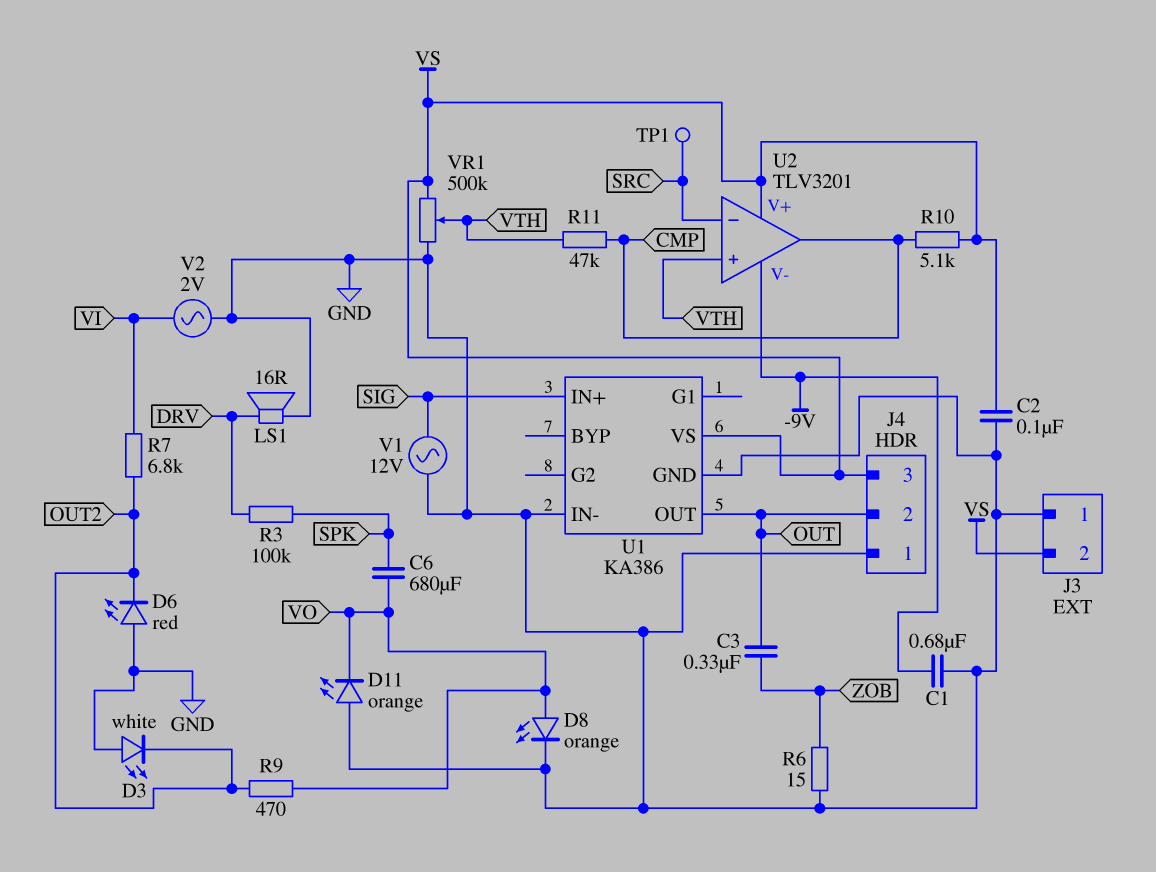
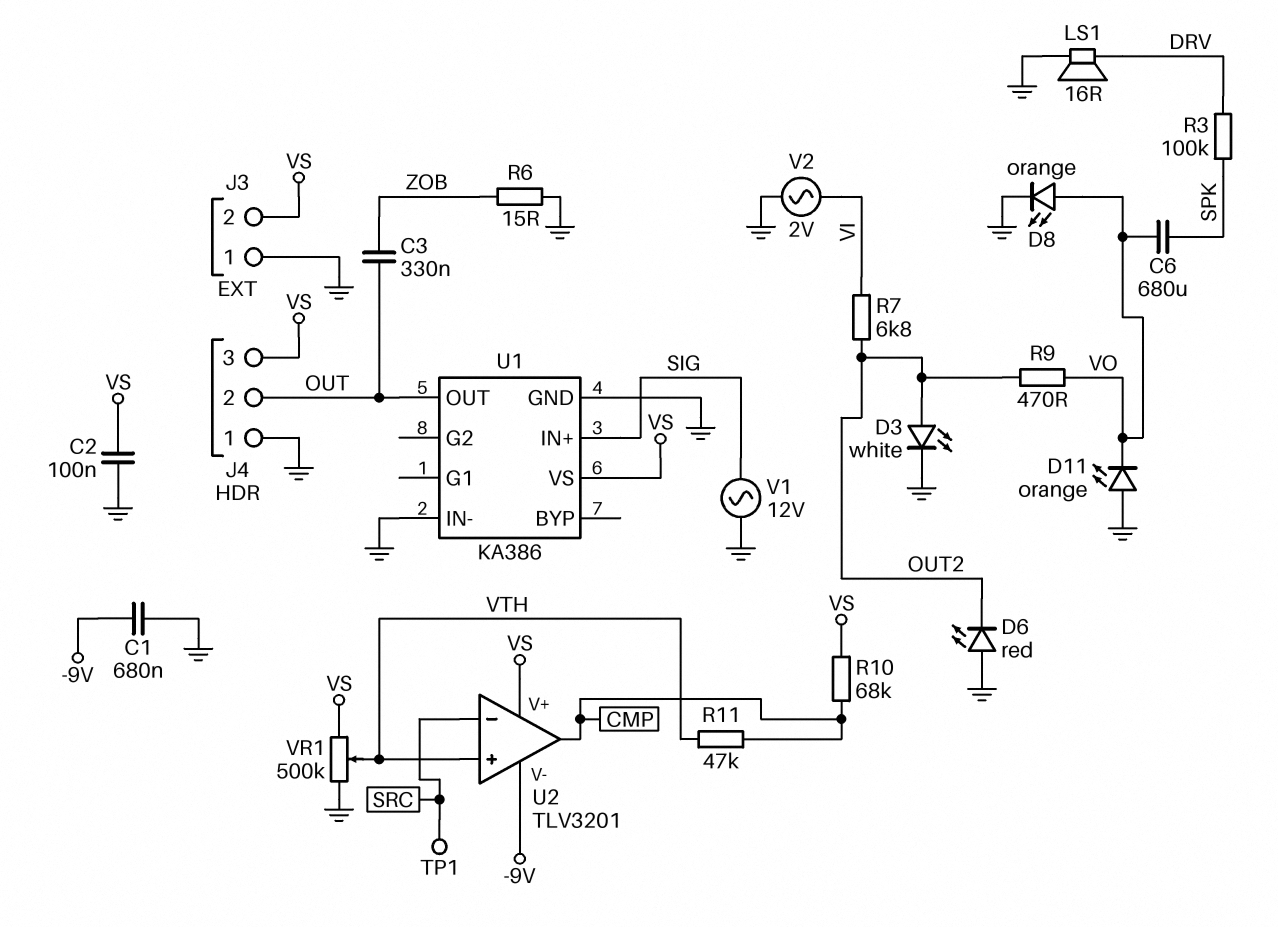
D3: LED white (A GND, K OUT2) -> LED white (A OUT2, K GND)
R10: 5.1k (CMP, VS) -> 68k (CMP, VS)

